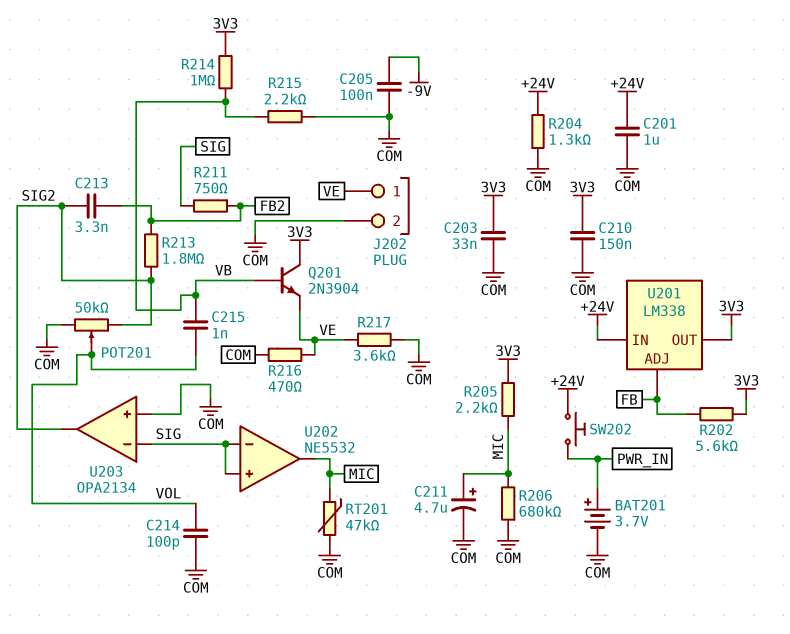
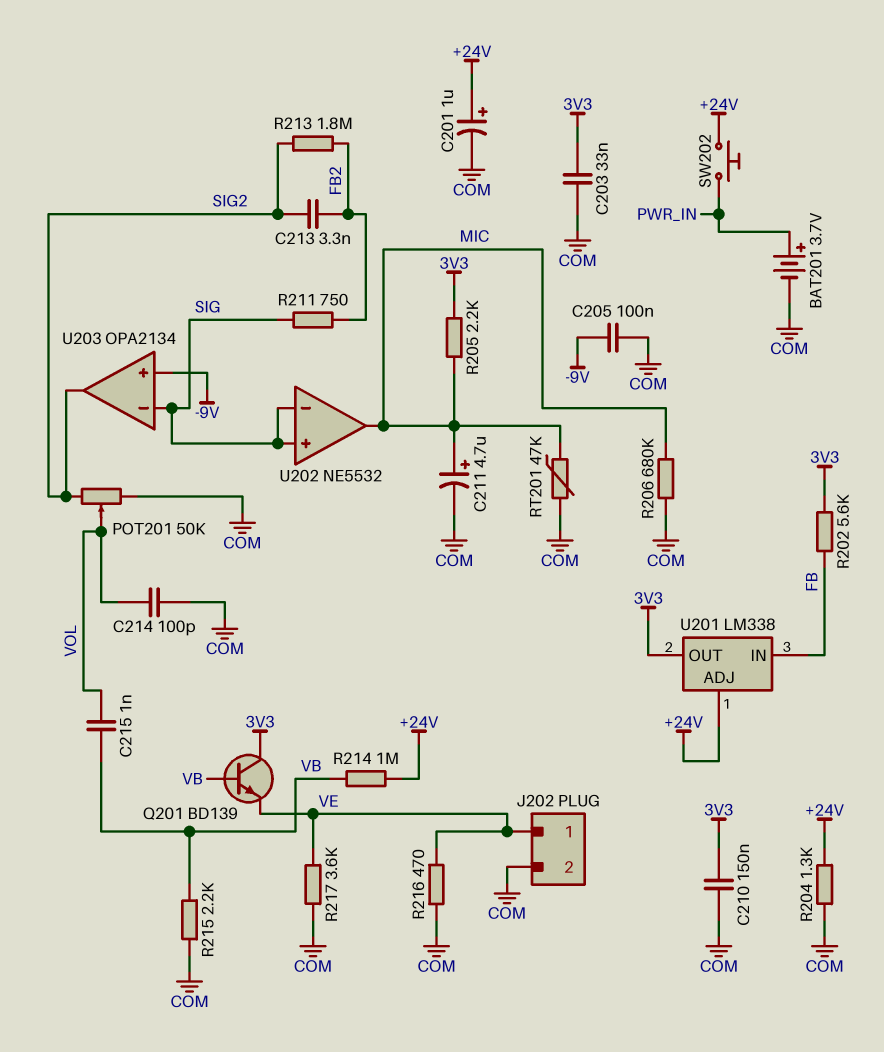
C201: 1uF (+24V, COM) -> 1uF (plus +24V, minus COM)
Q201: NPN 2N3904 (B VB, C 3V3, E VE) -> NPN BD139 (B VB, C 3V3, E VE)
R214: 1M (3V3, VB) -> 1M (+24V, VB)
U201 pin ADJ: FB -> +24V
U201 pin IN: +24V -> FB
U203 pin in+: COM -> -9V

